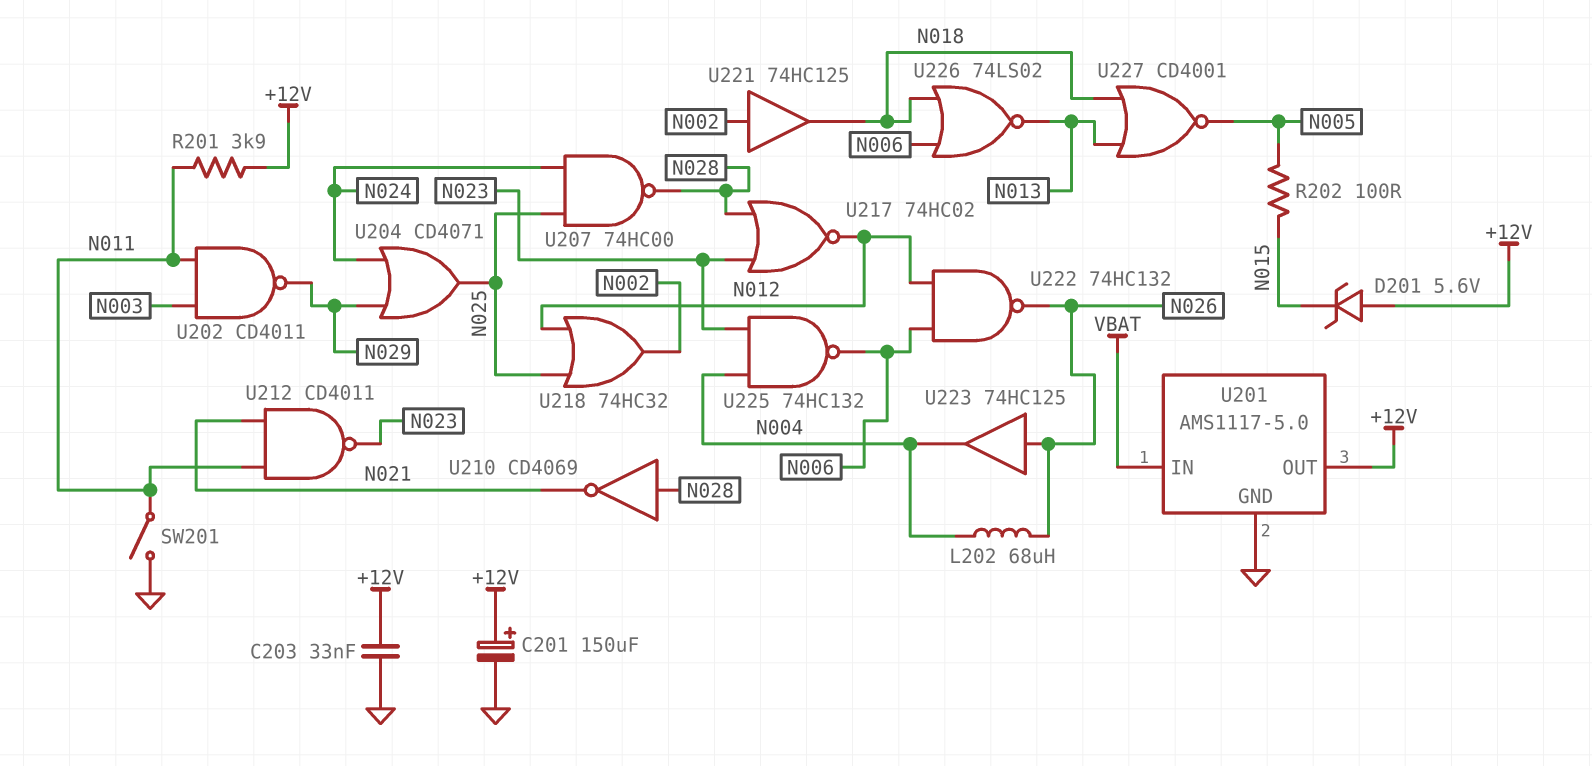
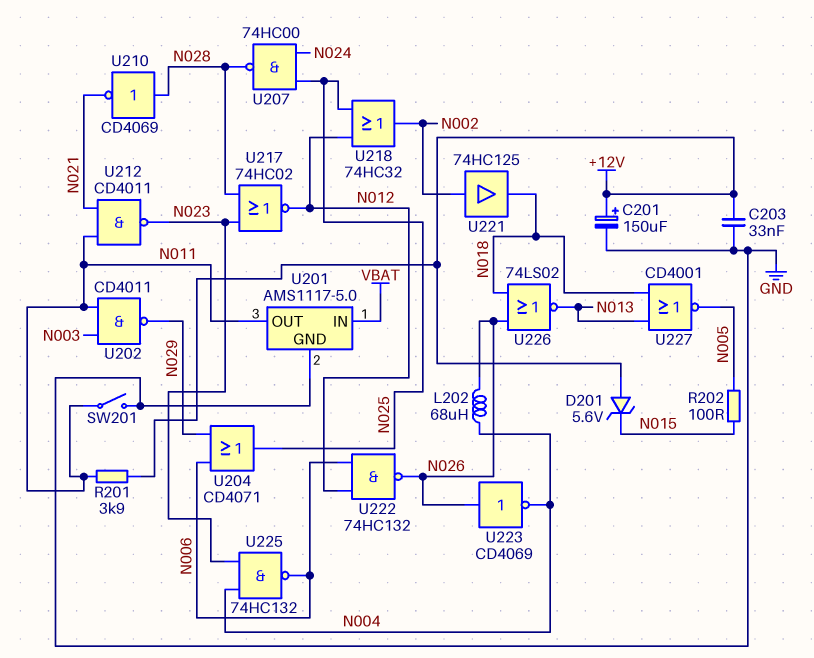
U201 pin OUT: +12V -> N011
U204: OR CD4071 (in N024, in N029, out N025) -> OR CD4071 (in N006, in N029, out N025)
U223: buffer 74HC125 (in N026, out N004) -> NOT CD4069 (in N026, out N004)
U226: NOR 74LS02 (in N006, in N018, out N013) -> NOR 74LS02 (in N018, in N026, out N013)

